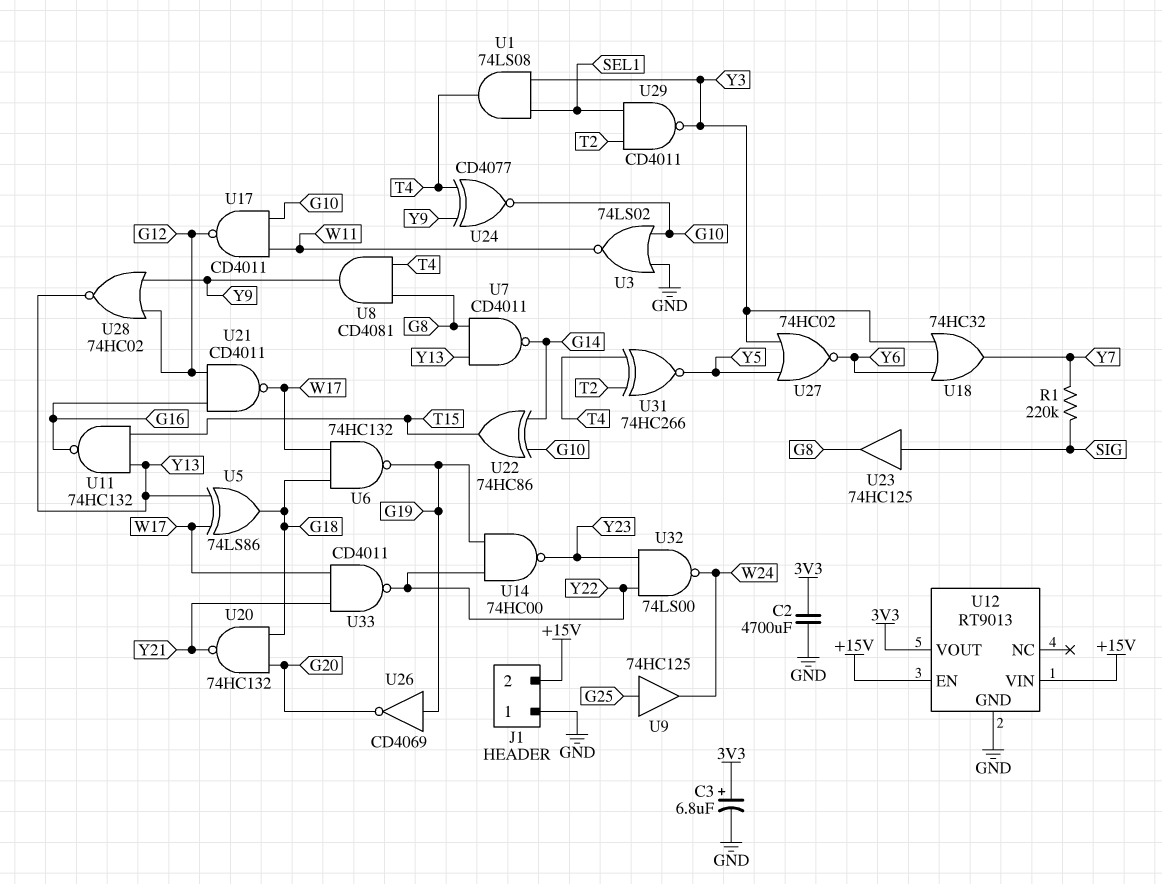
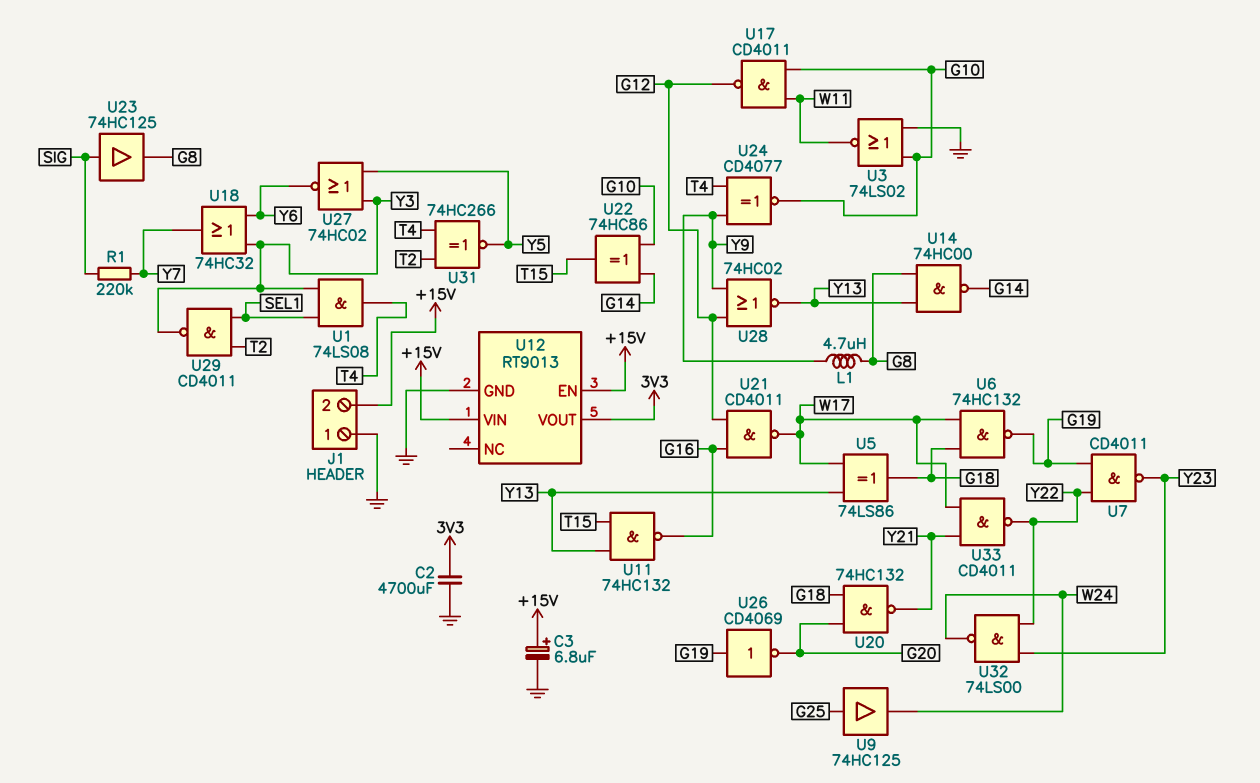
C3: 6.8uF (plus 3V3, minus GND) -> 6.8uF (plus +15V, minus GND)
L1: none -> 4.7uH (G8, Y9)
U7: NAND CD4011 (in G8, in Y13, out G14) -> NAND CD4011 (in G19, in Y22, out Y23)
U8: AND CD4081 (in G8, in T4, out Y9) -> none
U14: NAND 74HC00 (in G19, in Y22, out Y23) -> NAND 74HC00 (in G8, in Y13, out G14)

